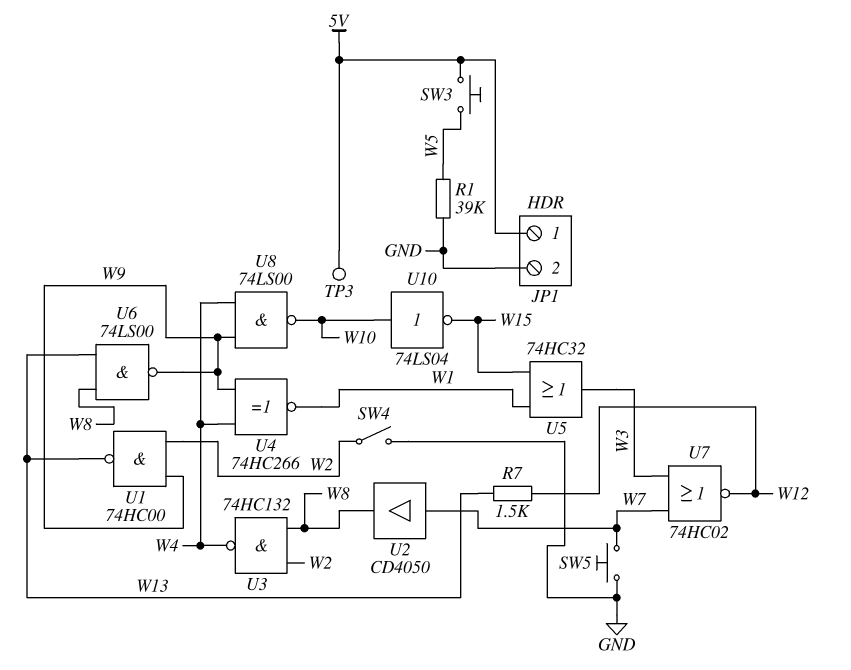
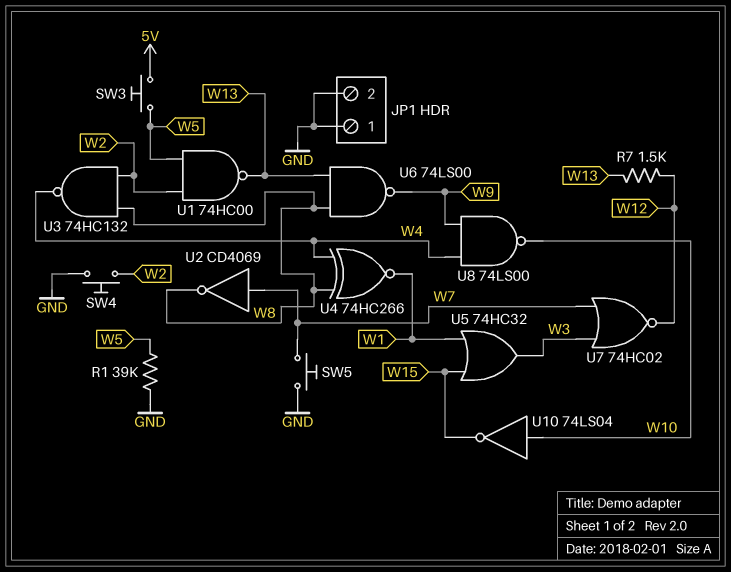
JP1 pin 1: 5V -> GND
SW4: switch (GND, W2) -> button (GND, W2)
TP3: test point (5V) -> none
U1: NAND 74HC00 (in W2, in W9, out W13) -> NAND 74HC00 (in W2, in W5, out W13)
U2: buffer CD4050 (in W7, out W8) -> NOT CD4069 (in W7, out W8)
U4: XNOR 74HC266 (in W4, in W9, out W1) -> XNOR 74HC266 (in W4, in W8, out W1)

